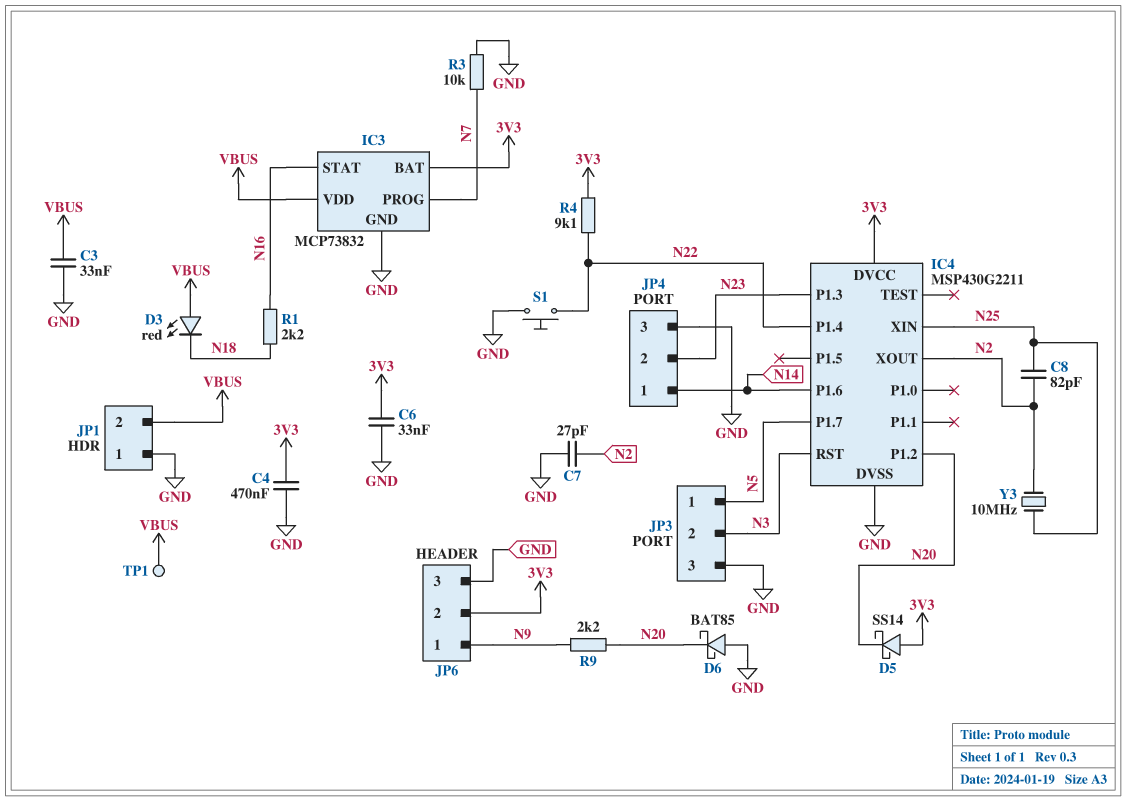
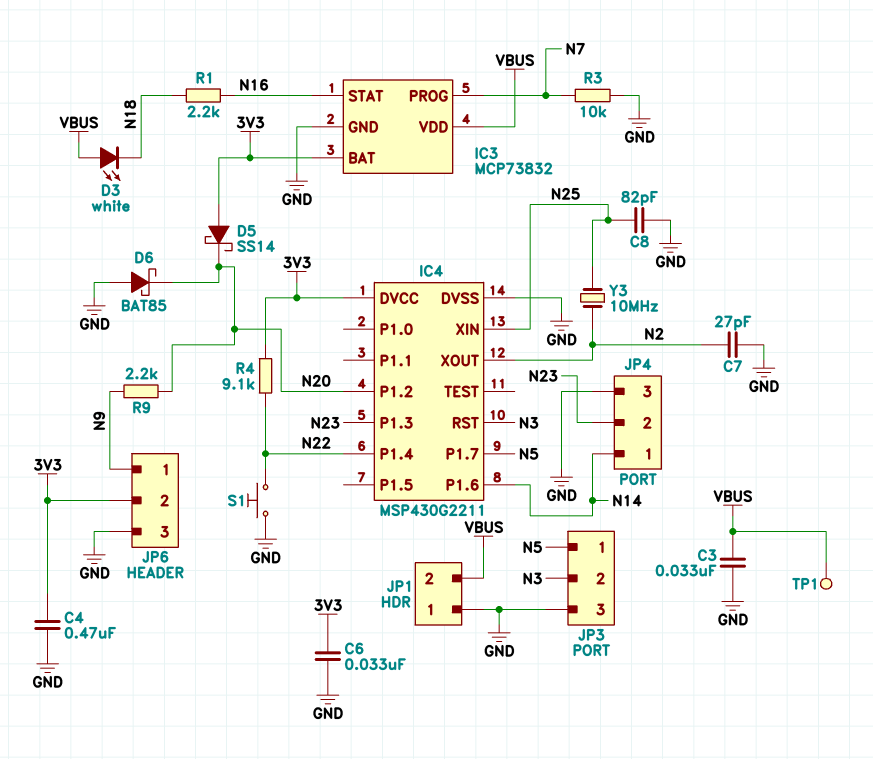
C8: 82pF (N2, N25) -> 82pF (GND, N25)
D3: LED red (A VBUS, K N18) -> LED white (A VBUS, K N18)

